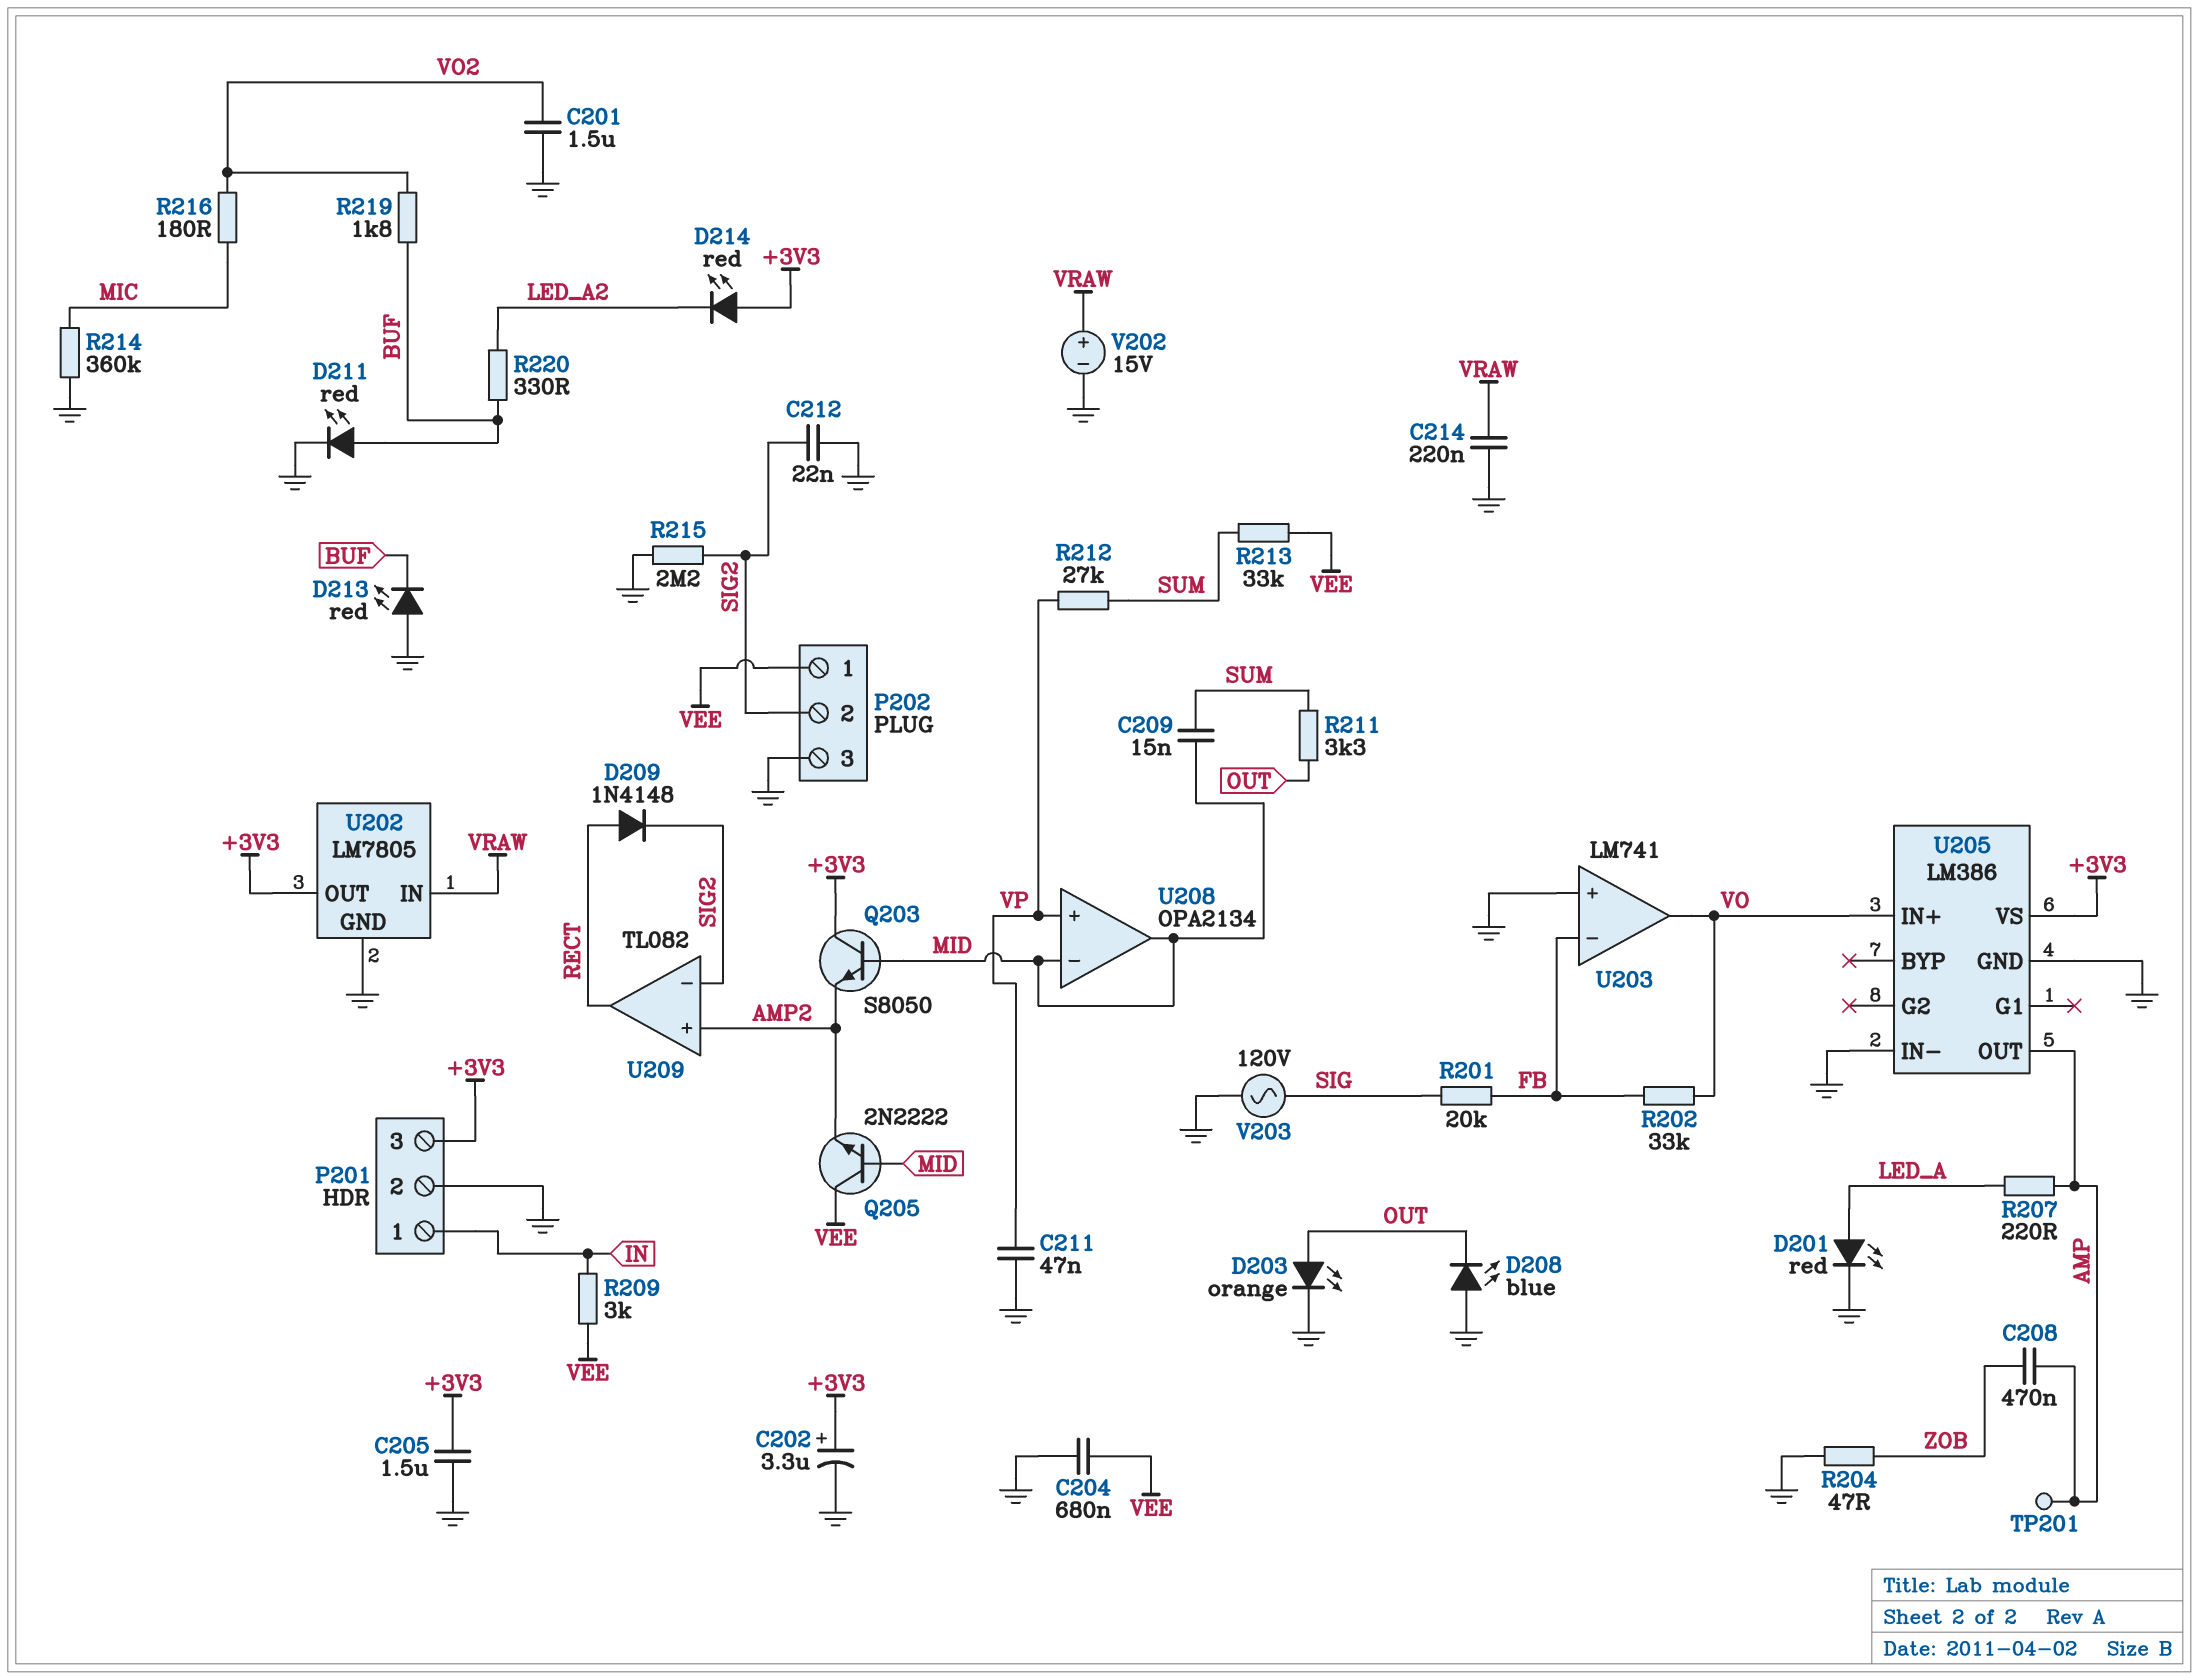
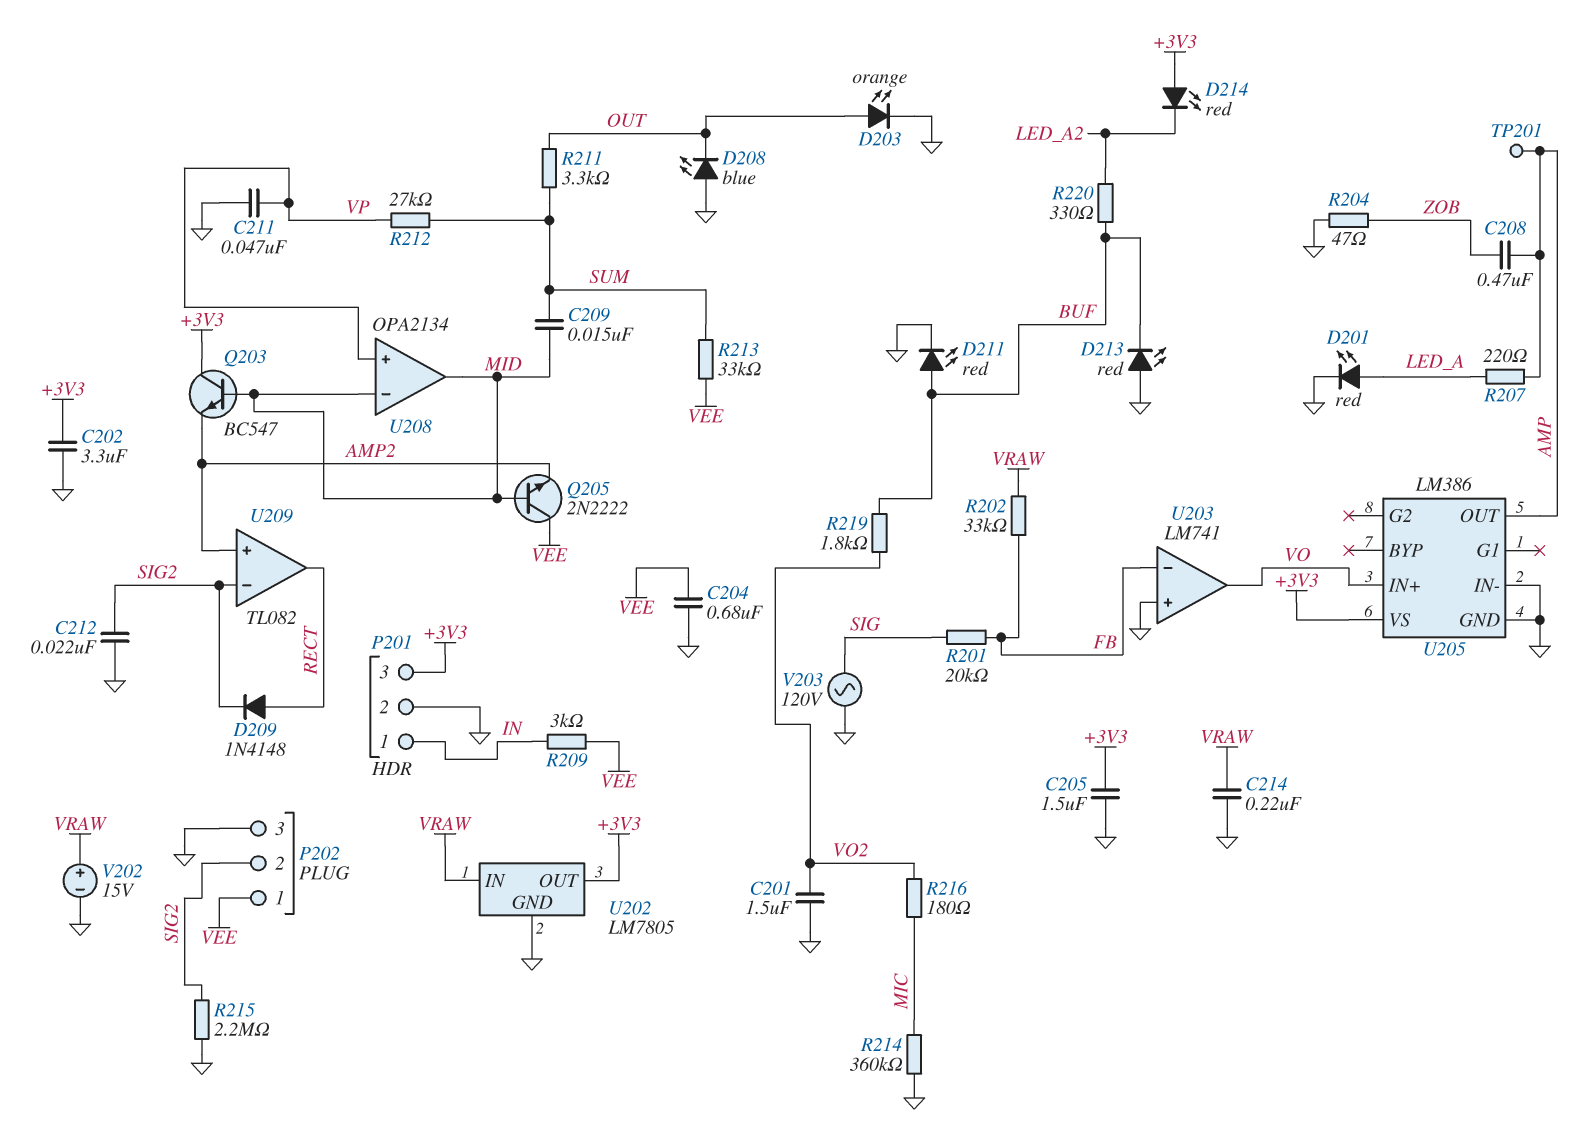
C202: 3.3uF (plus +3V3, minus GND) -> 3.3uF (+3V3, GND)
Q203: NPN S8050 (B MID, C +3V3, E AMP2) -> NPN BC547 (B MID, C +3V3, E AMP2)
R202: 33k (FB, VO) -> 33k (FB, VRAW)

